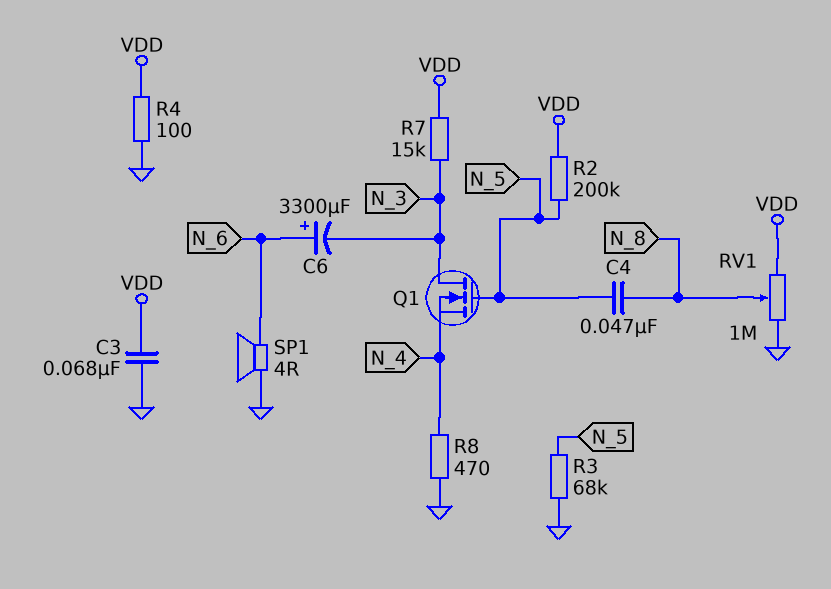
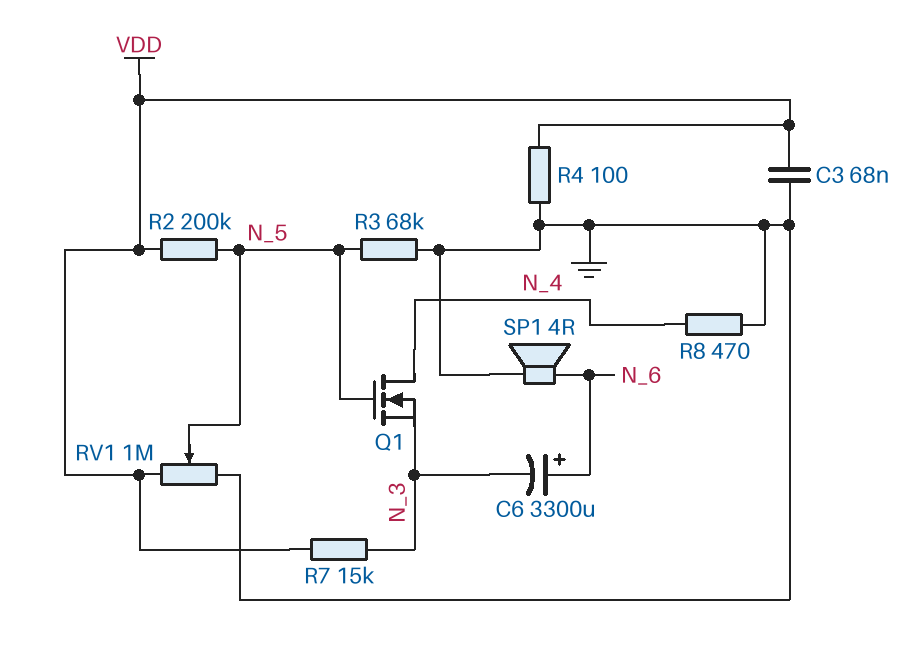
C4: 47nF (N_5, N_8) -> none
Q1: NMOS (G N_5, D N_3, S N_4) -> NMOS (G N_5, D N_4, S N_3)
RV1: 1M (GND, VDD, wiper N_8) -> 1M (GND, VDD, wiper N_5)

